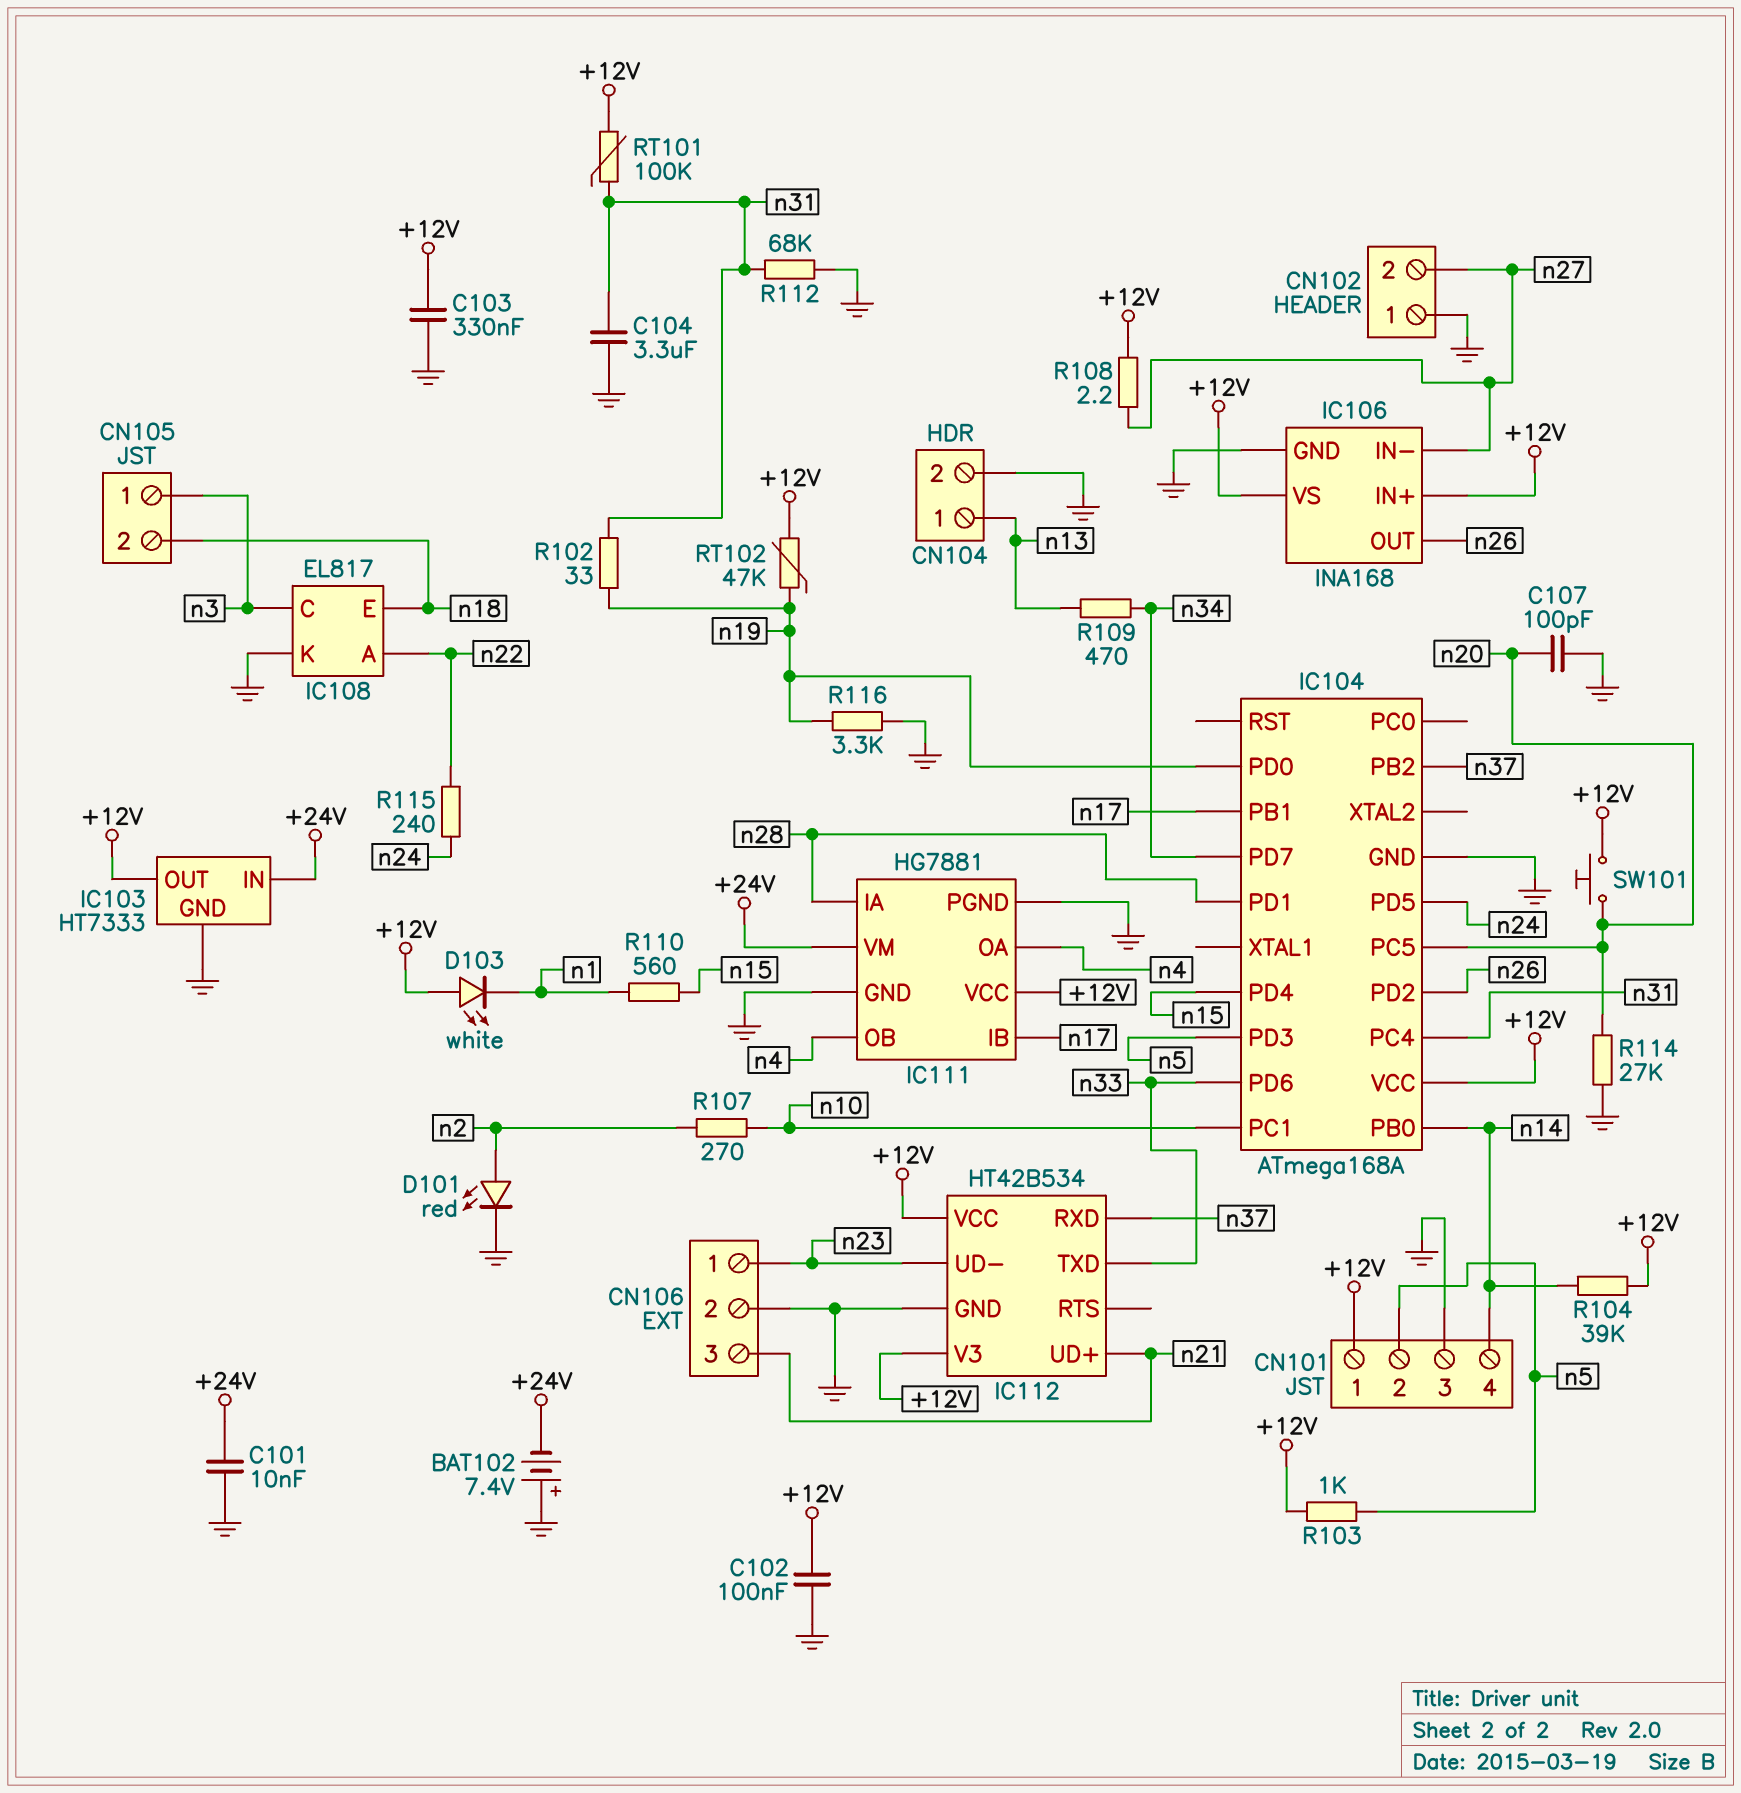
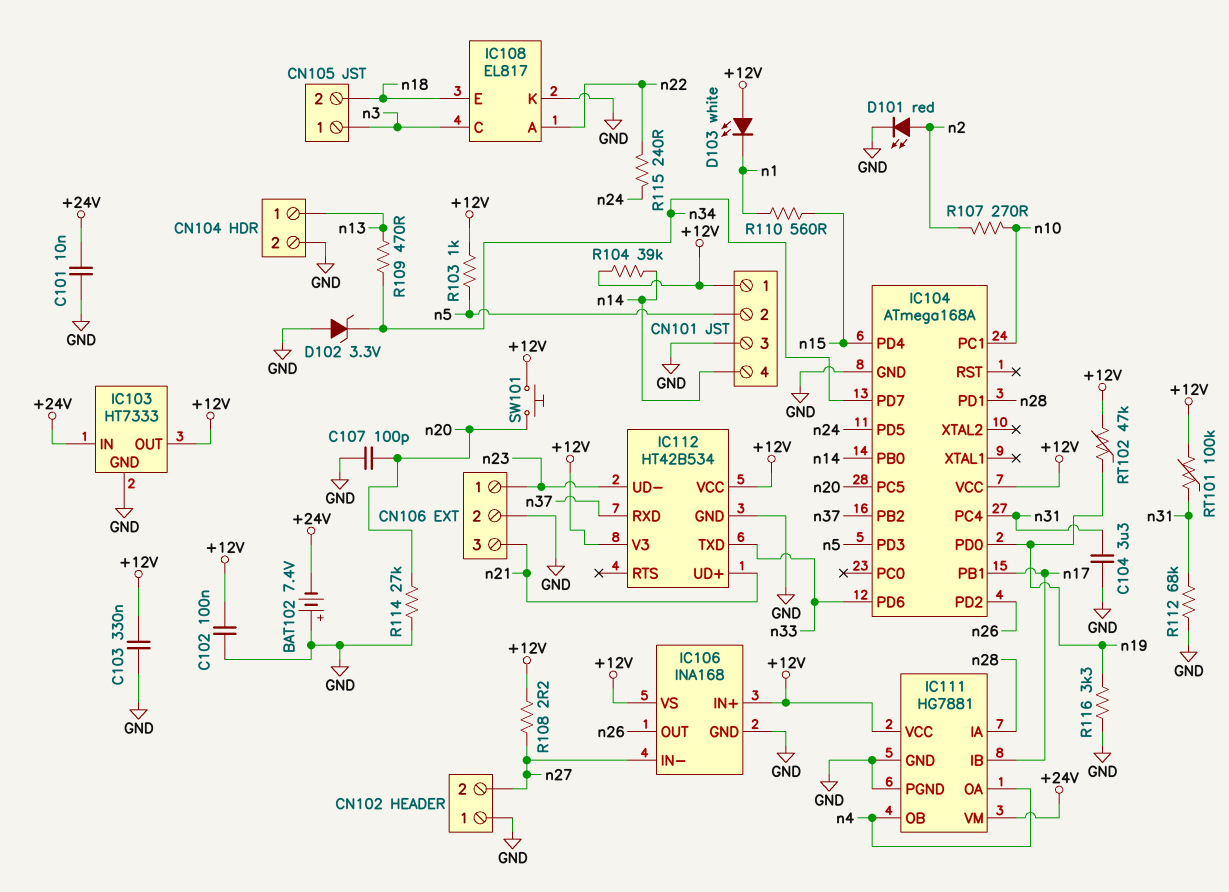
D102: none -> zener 3.3V (A GND, K n34)
R102: 33 (n19, n31) -> none

